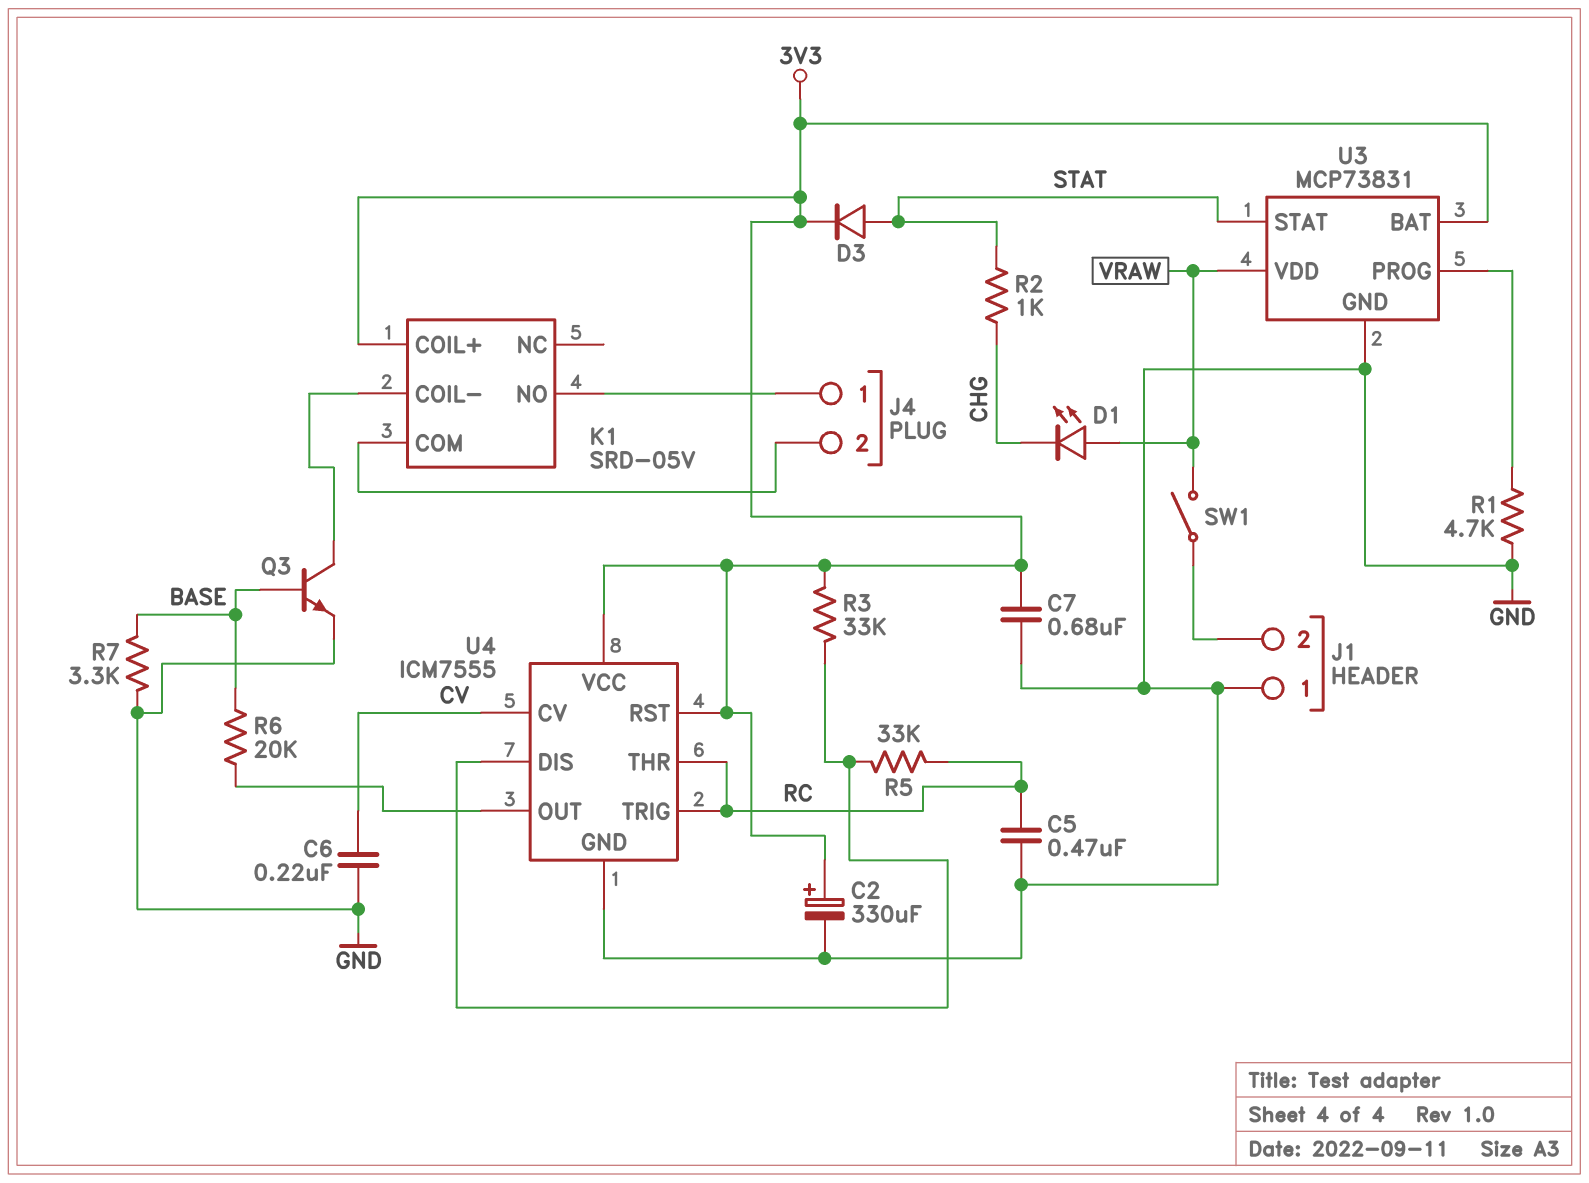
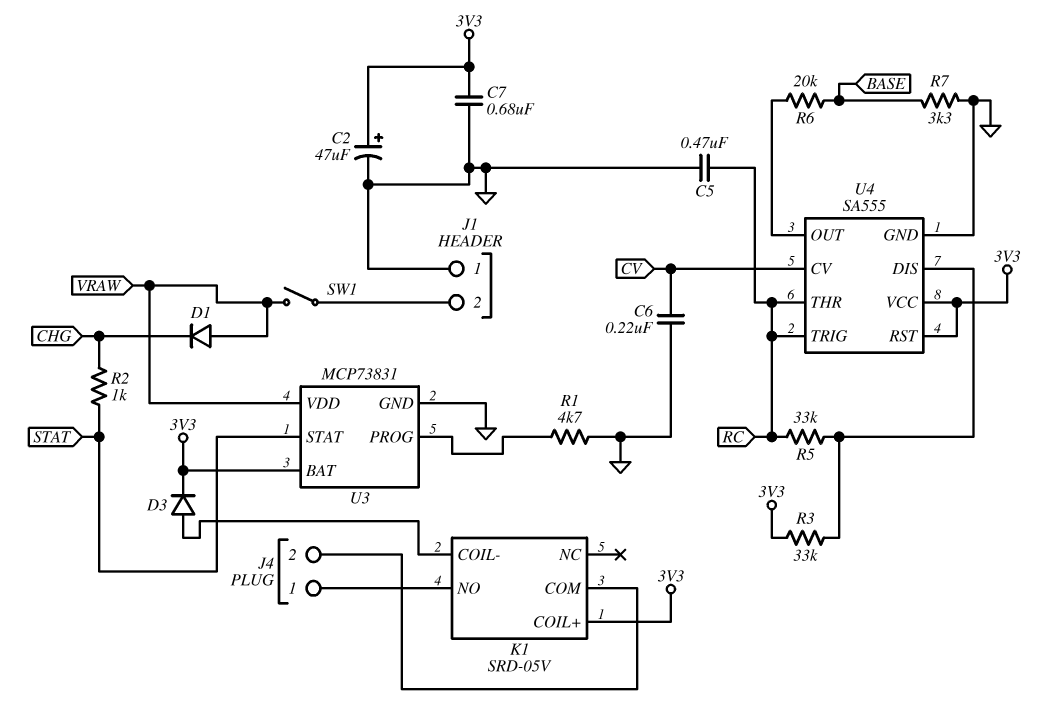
C2: 330uF (plus 3V3, minus GND) -> 47uF (plus 3V3, minus GND)
D1: LED (A VRAW, K CHG) -> diode (A VRAW, K CHG)
D3: diode (A STAT, K 3V3) -> diode (A K1/COIL-, K 3V3)
Q3: NPN (B BASE, C K1/COIL-, E GND) -> none
U4: ICM7555 -> SA555

